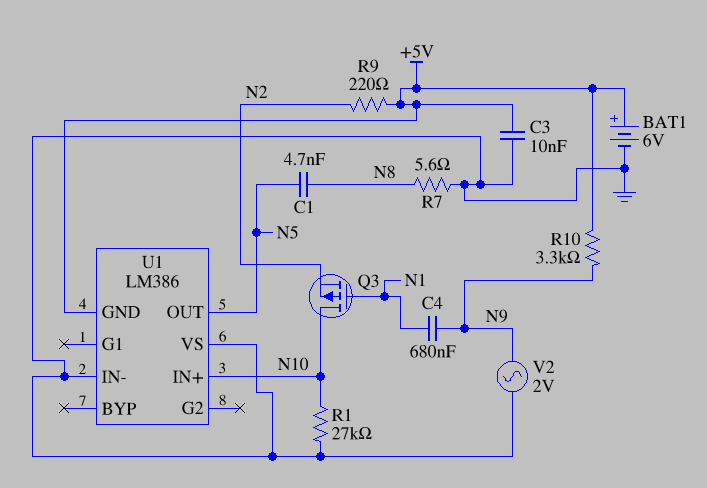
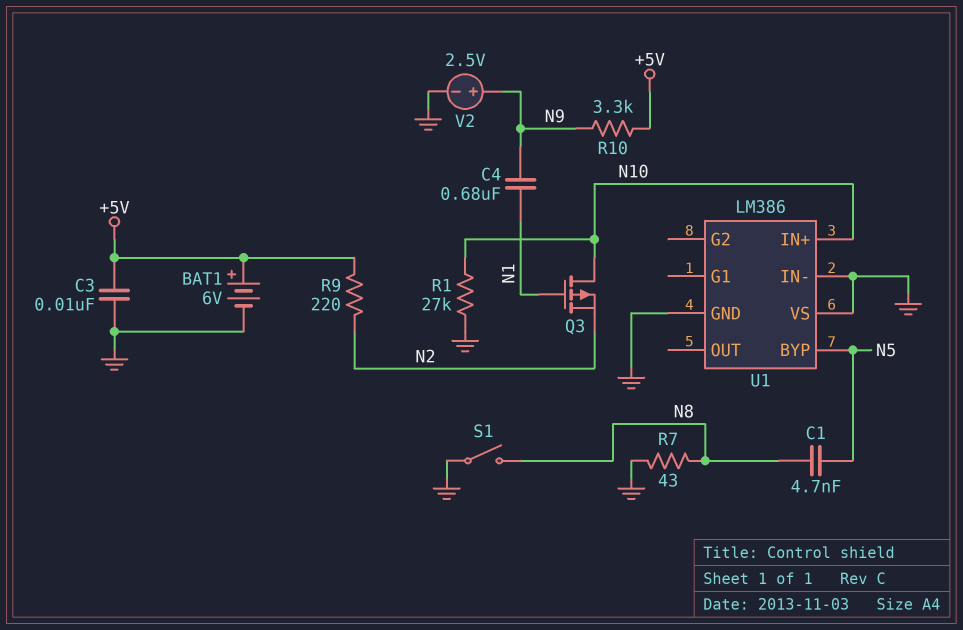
R7: 5.6 (GND, N8) -> 43 (GND, N8)
S1: none -> switch (GND, N8)
U1 pin BYP: none -> N5
U1 pin GND: +5V -> GND
U1 pin OUT: N5 -> none
V2: AC 2V (GND, N9) -> 2.5V (plus N9, minus GND)

